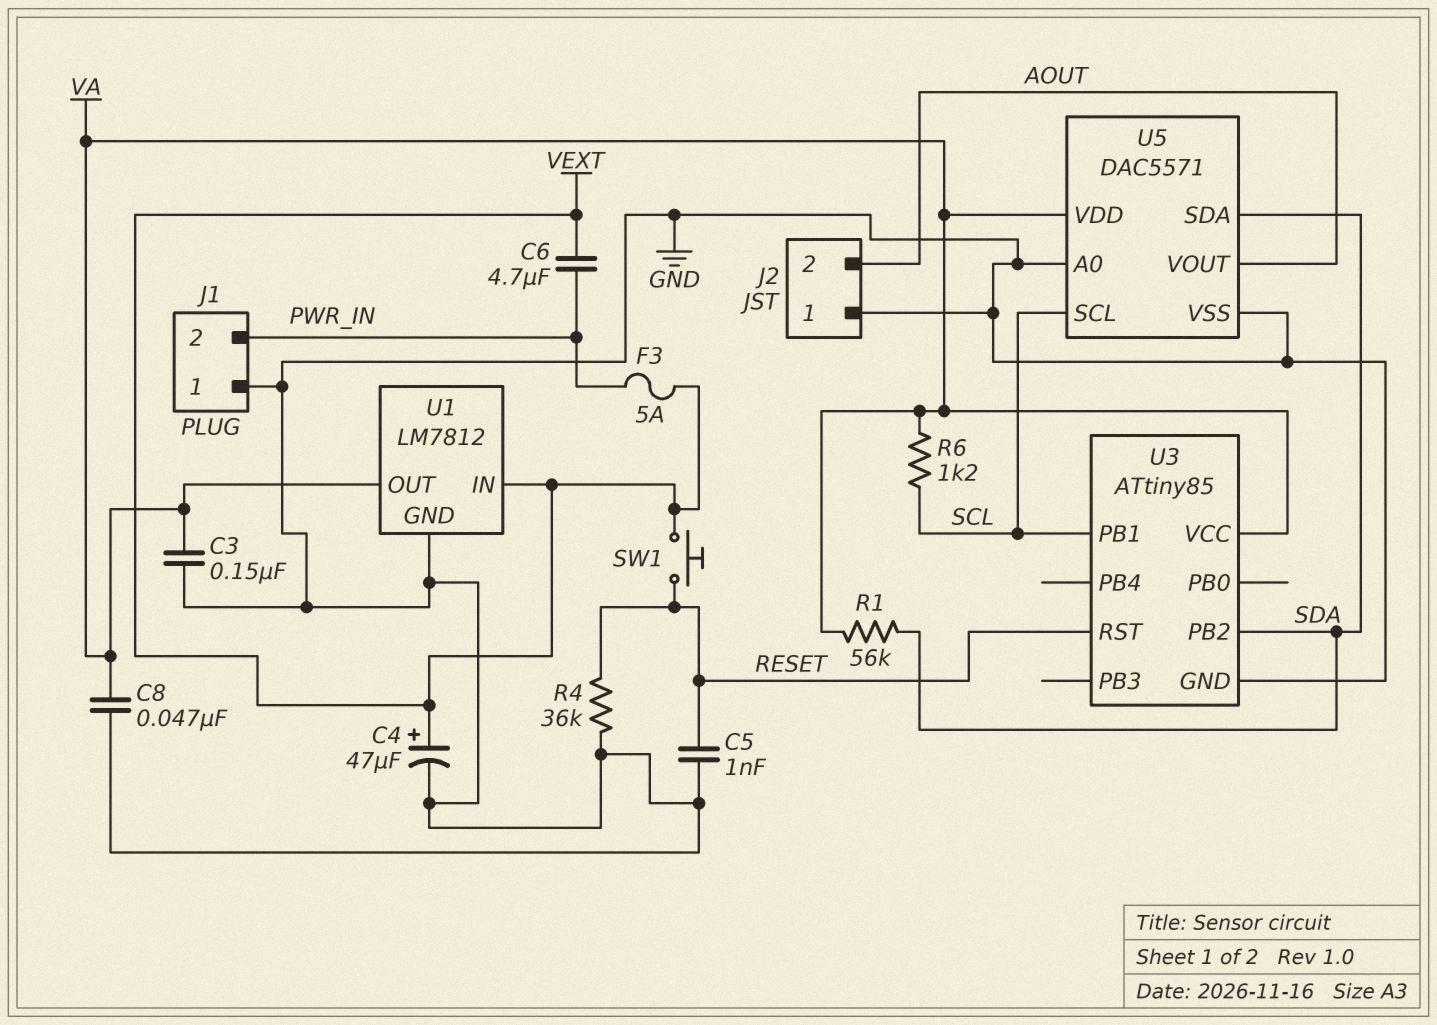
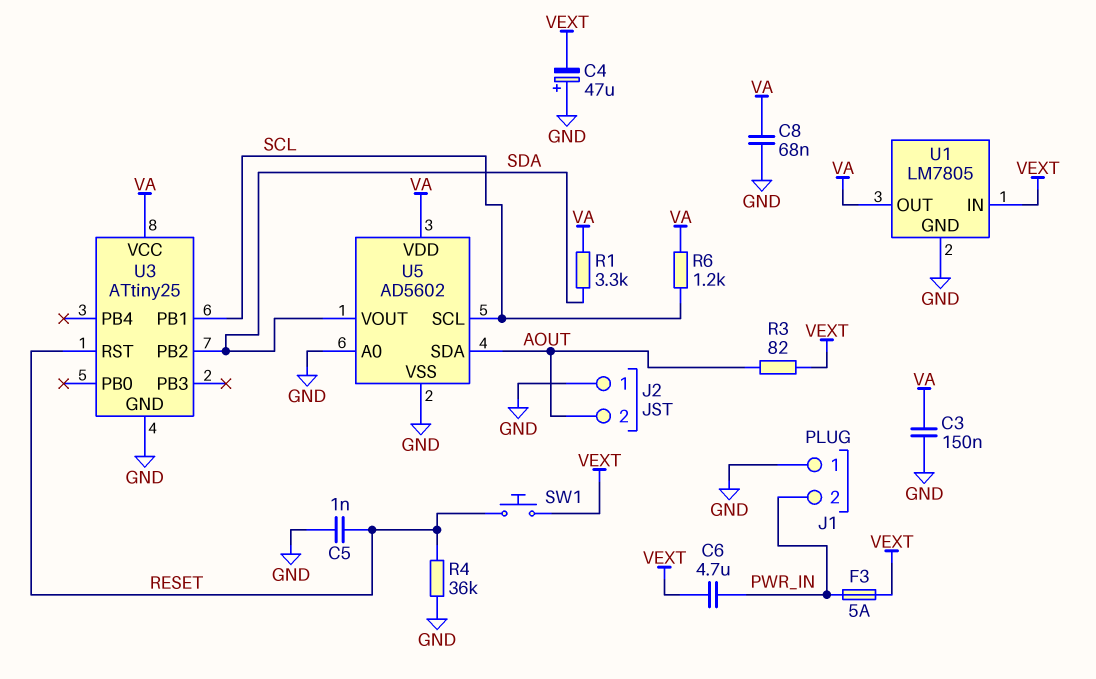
C4: 47uF (plus VEXT, minus GND) -> 47uF (plus GND, minus VEXT)
C8: 47nF (GND, VA) -> 68nF (GND, VA)
R1: 56k (SDA, VA) -> 3.3k (SDA, VA)
R3: none -> 82 (AOUT, VEXT)
U1: LM7812 -> LM7805
U3: ATtiny85 -> ATtiny25
U5: DAC5571 -> AD5602
U5 pin SDA: SDA -> AOUT
U5 pin VOUT: AOUT -> SDA

